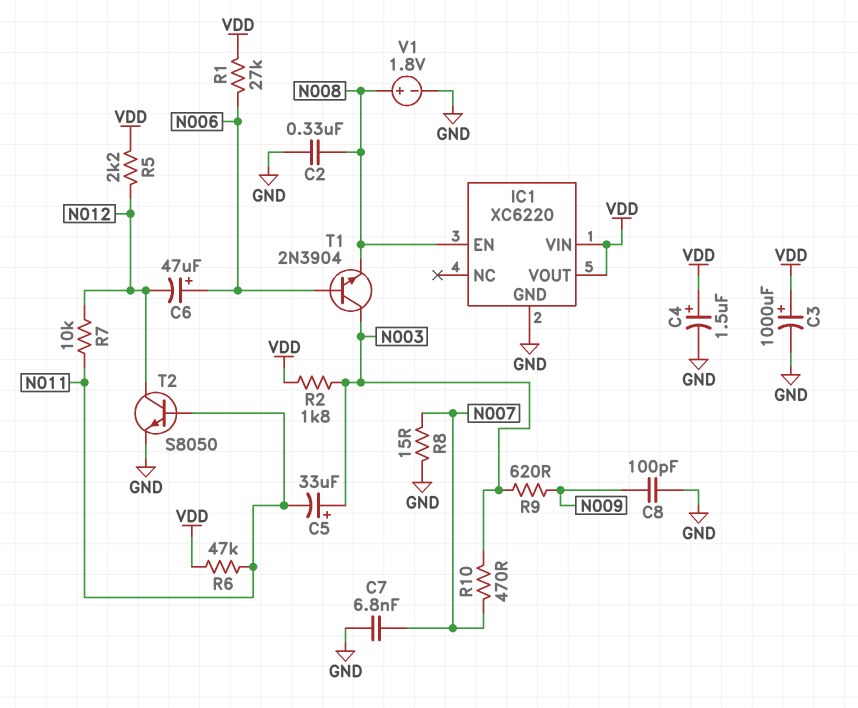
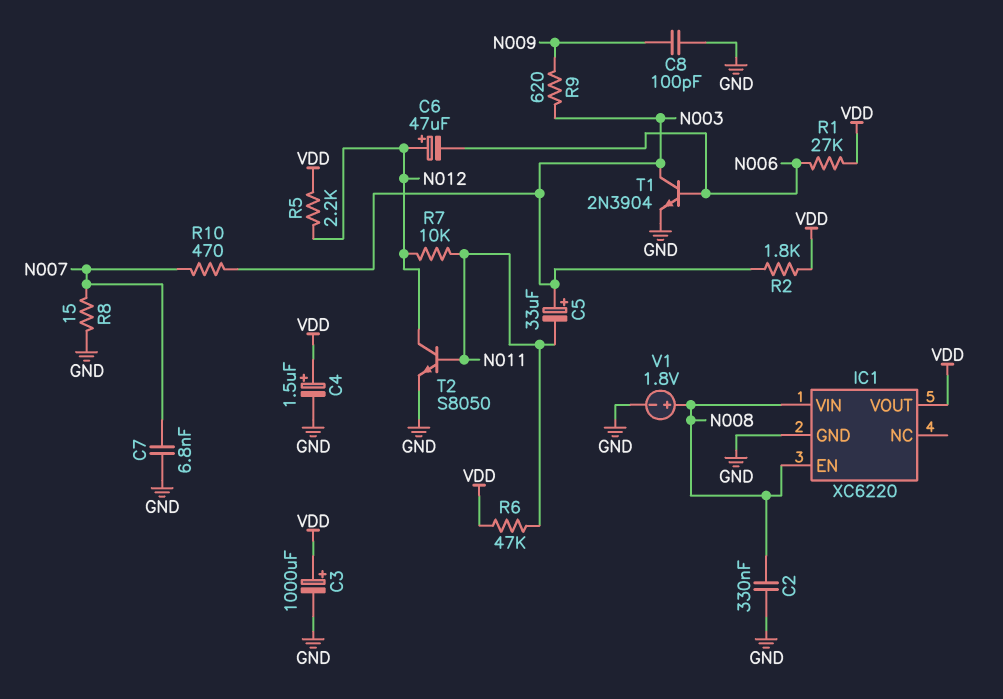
C6: 47uF (plus N006, minus N012) -> 47uF (plus N012, minus N006)
IC1 pin VIN: VDD -> N008
T1: NPN 2N3904 (B N006, C N003, E N008) -> NPN 2N3904 (B N006, C N003, E GND)

